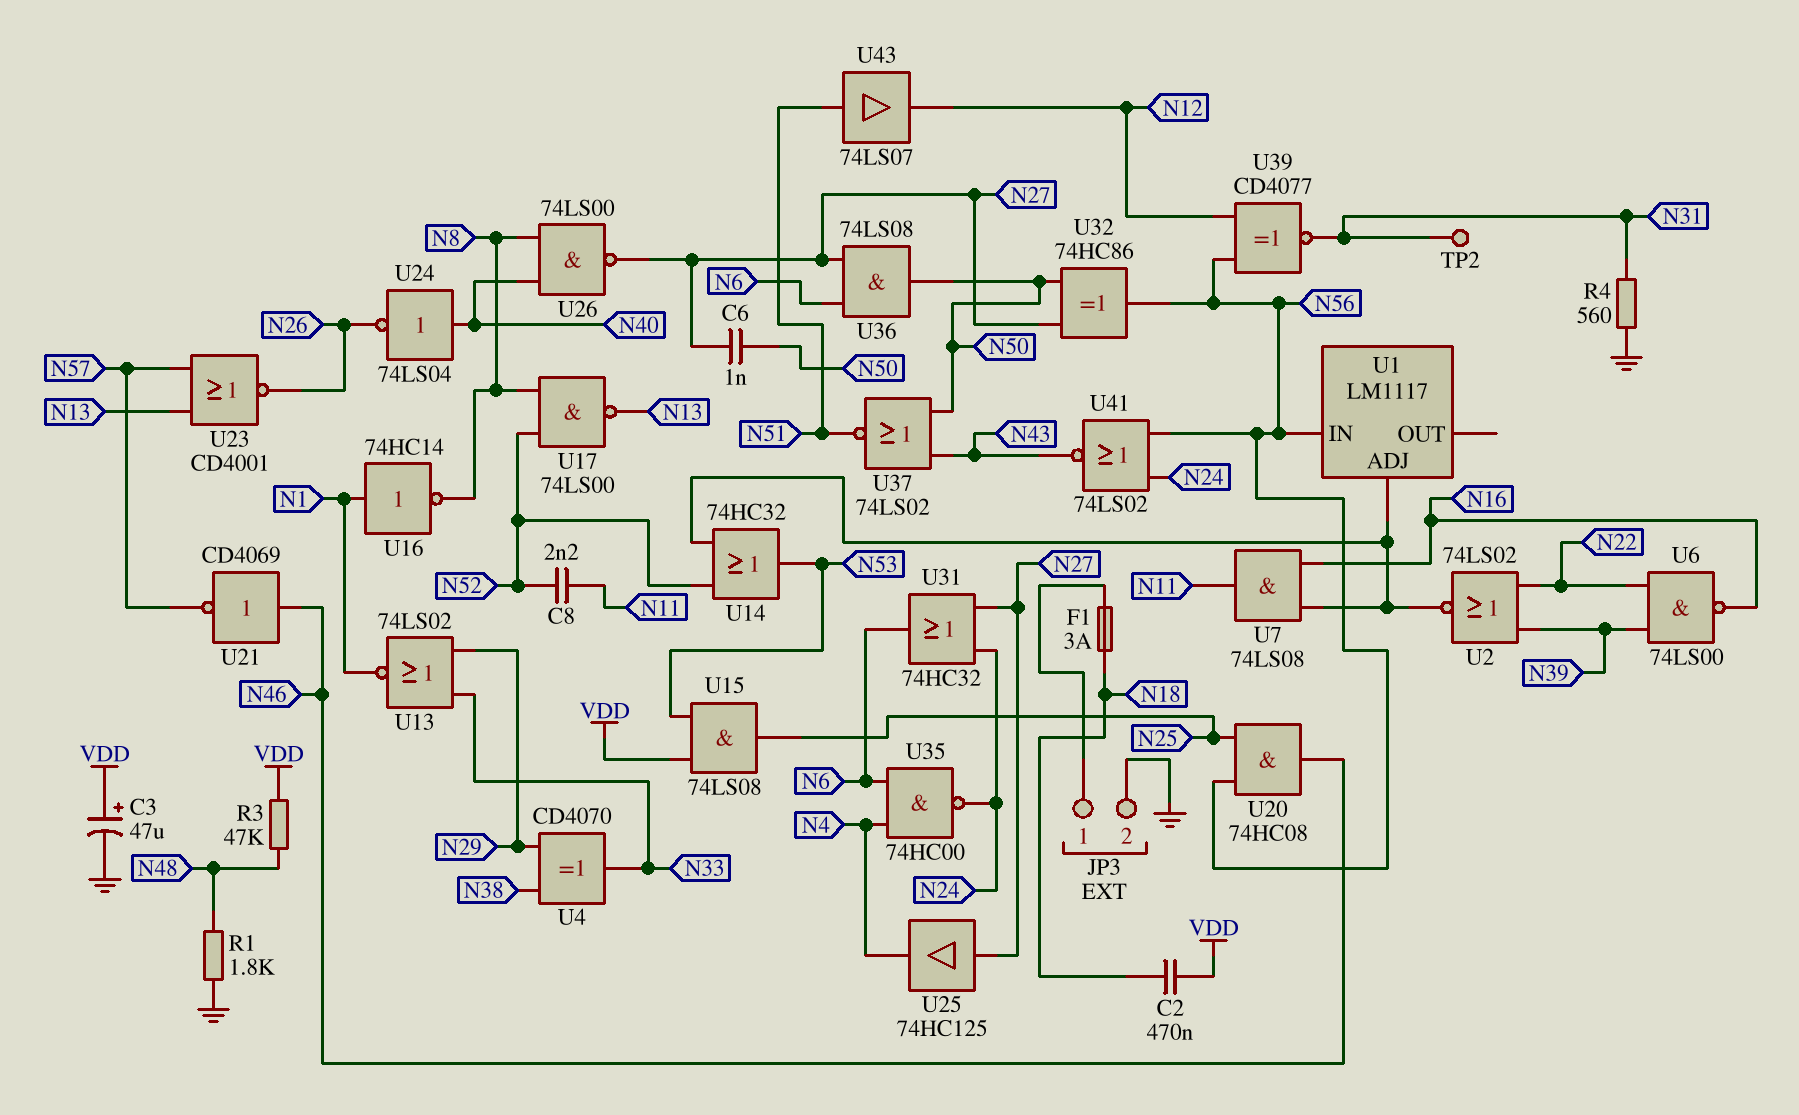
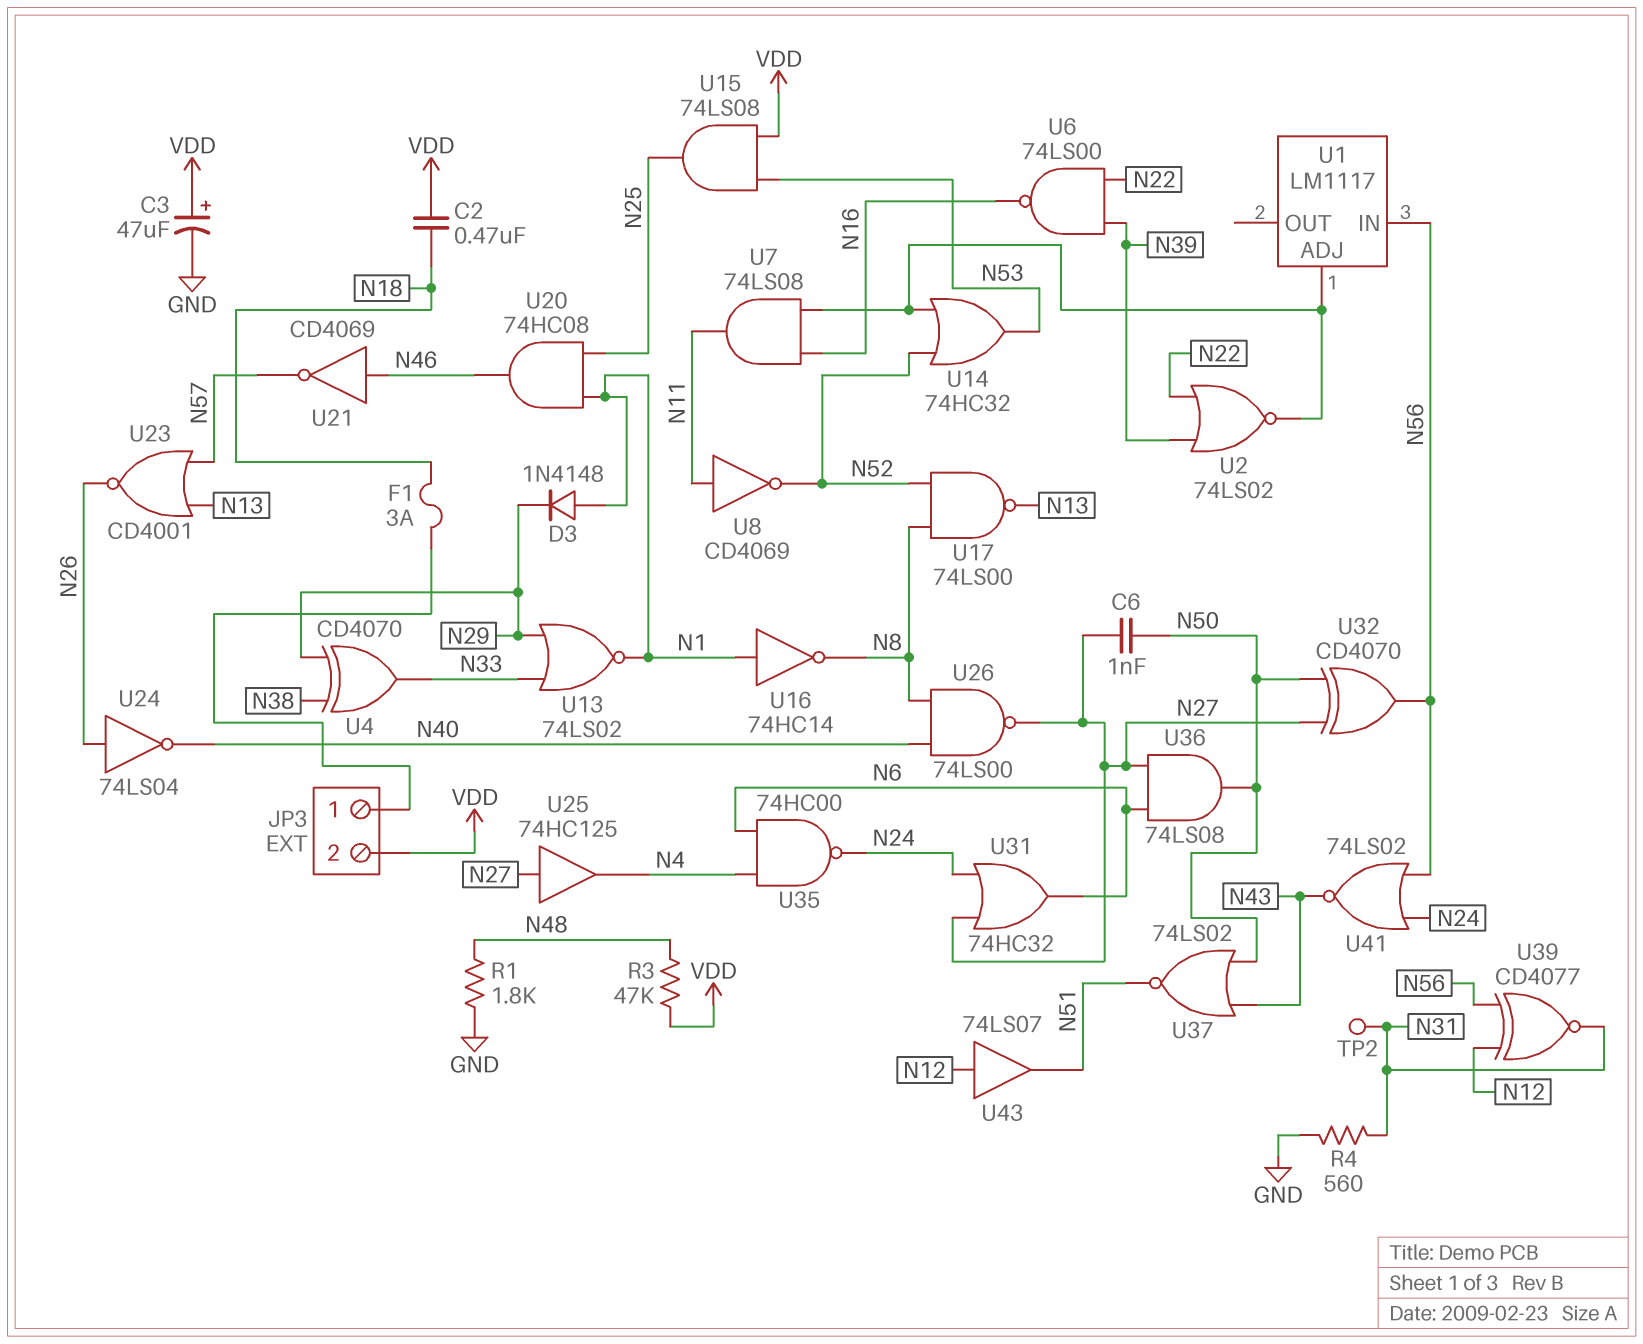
C8: 2.2nF (N11, N52) -> none
D3: none -> diode 1N4148 (A N1, K N29)
JP3 pin 2: GND -> VDD
U8: none -> NOT CD4069 (in N11, out N52)
U20: AND 74HC08 (in N25, in N56, out N46) -> AND 74HC08 (in N1, in N25, out N46)
U24: NOT 74LS04 (in N40, out N26) -> NOT 74LS04 (in N26, out N40)
U32: XOR 74HC86 (in N27, in N50, out N56) -> XOR CD4070 (in N27, in N50, out N56)
U43: buffer 74LS07 (in N51, out N12) -> buffer 74LS07 (in N12, out N51)

